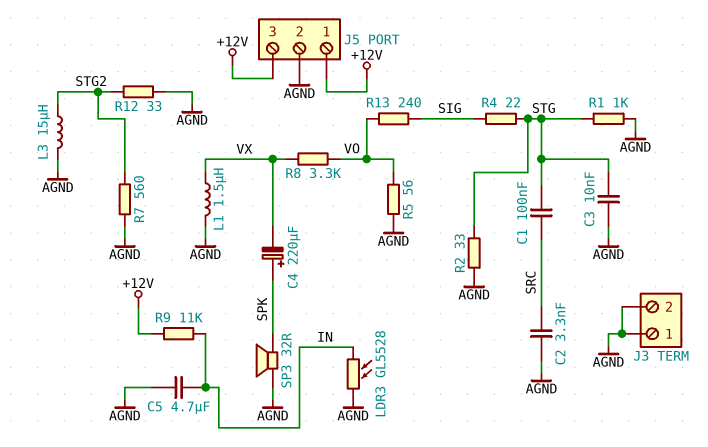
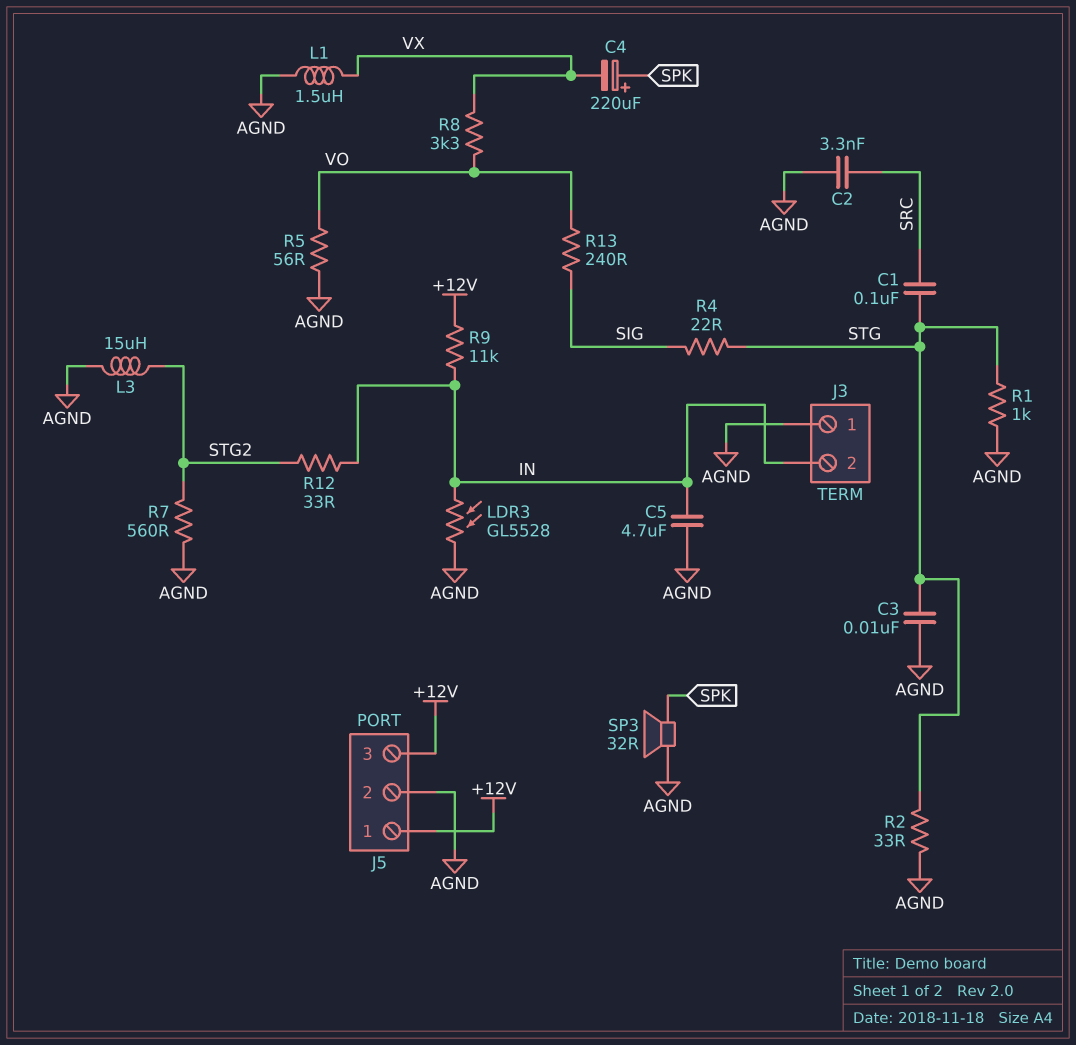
J3 pin 2: AGND -> IN
R12: 33 (AGND, STG2) -> 33 (IN, STG2)

